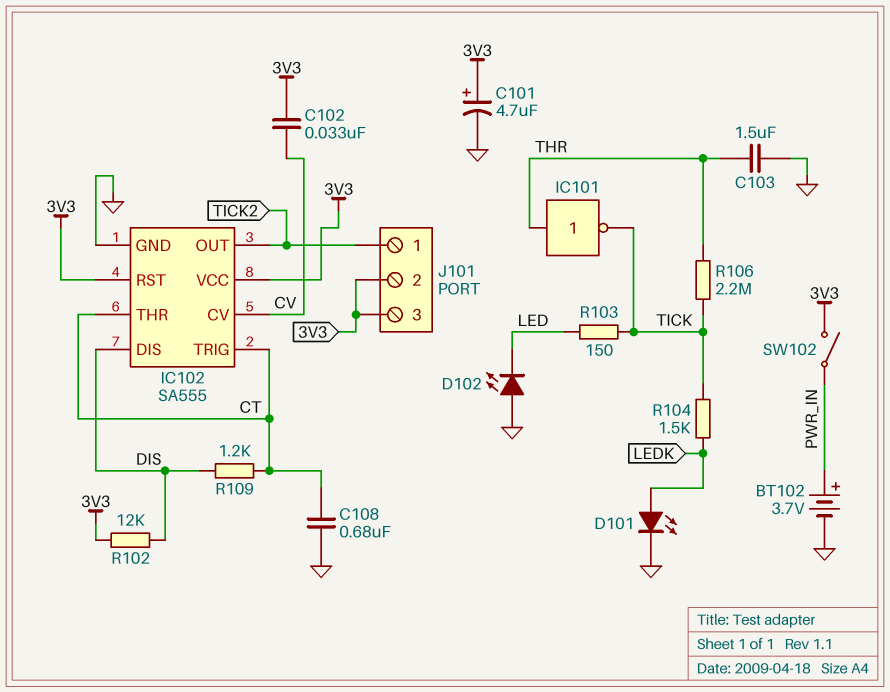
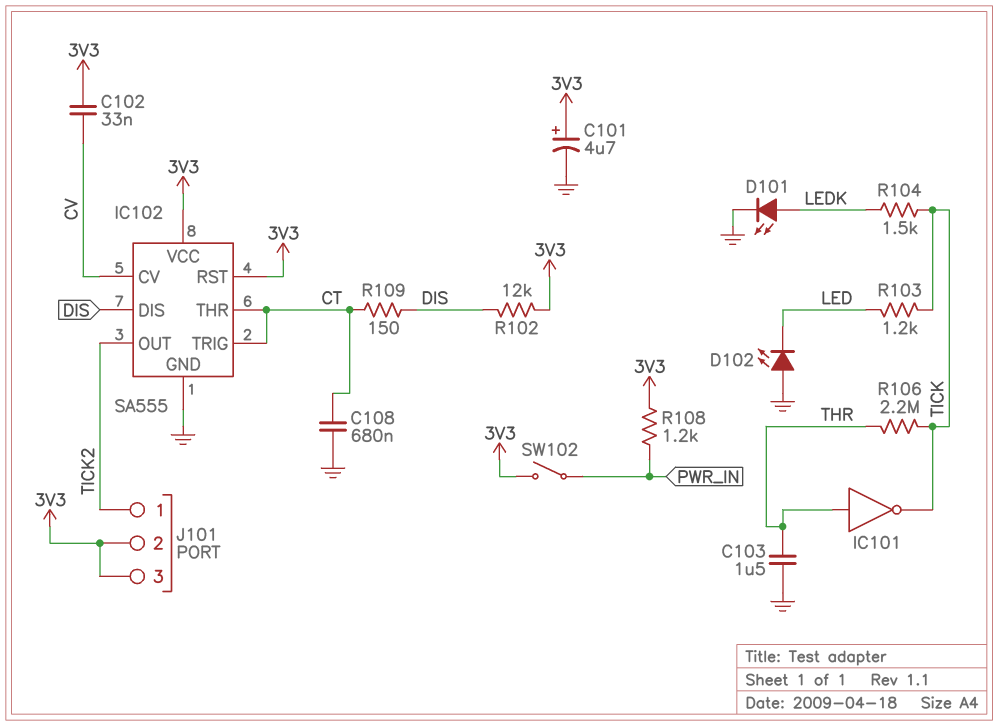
BT102: 3.7V (plus PWR_IN, minus GND) -> none
R103: 150 (LED, TICK) -> 1.2k (LED, TICK)
R108: none -> 1.2k (3V3, PWR_IN)
R109: 1.2k (CT, DIS) -> 150 (CT, DIS)

